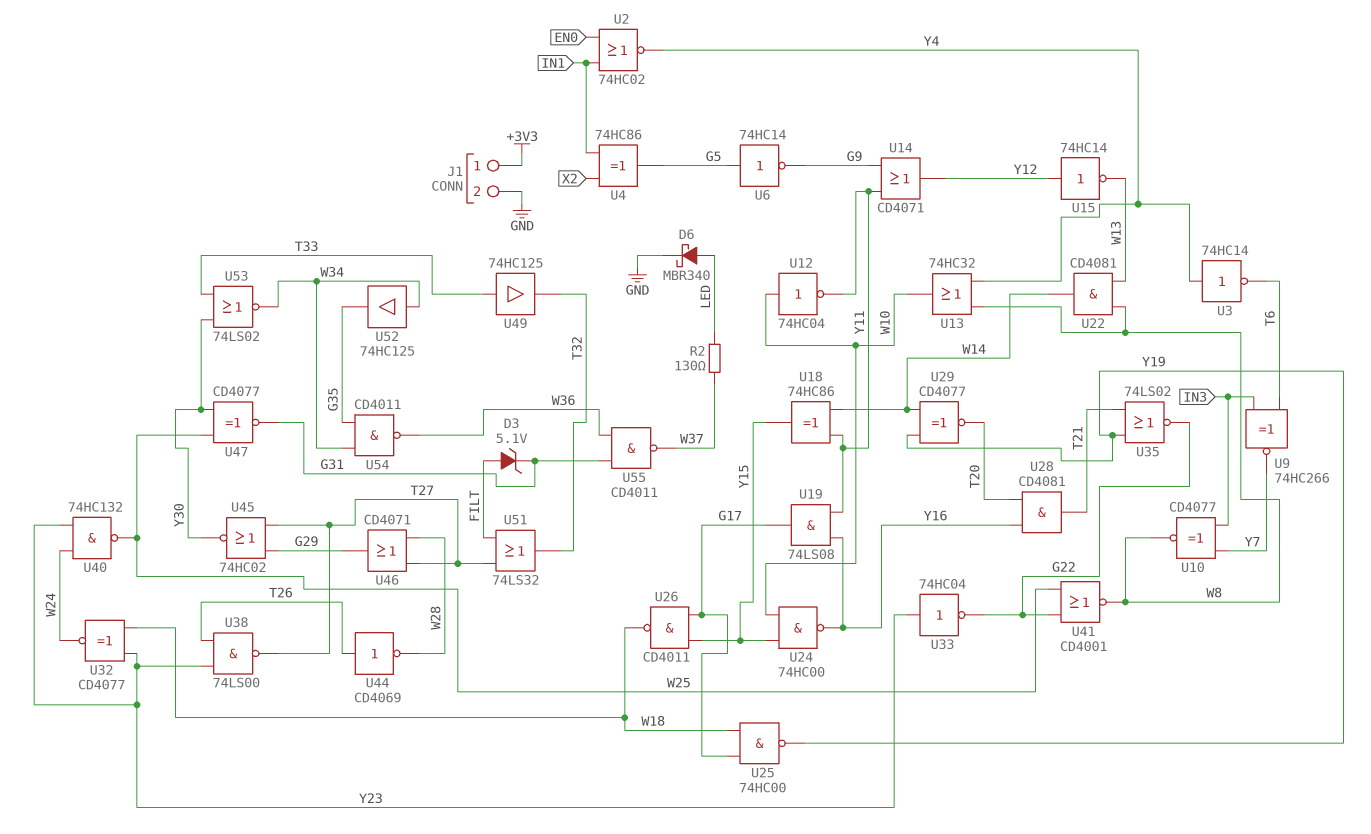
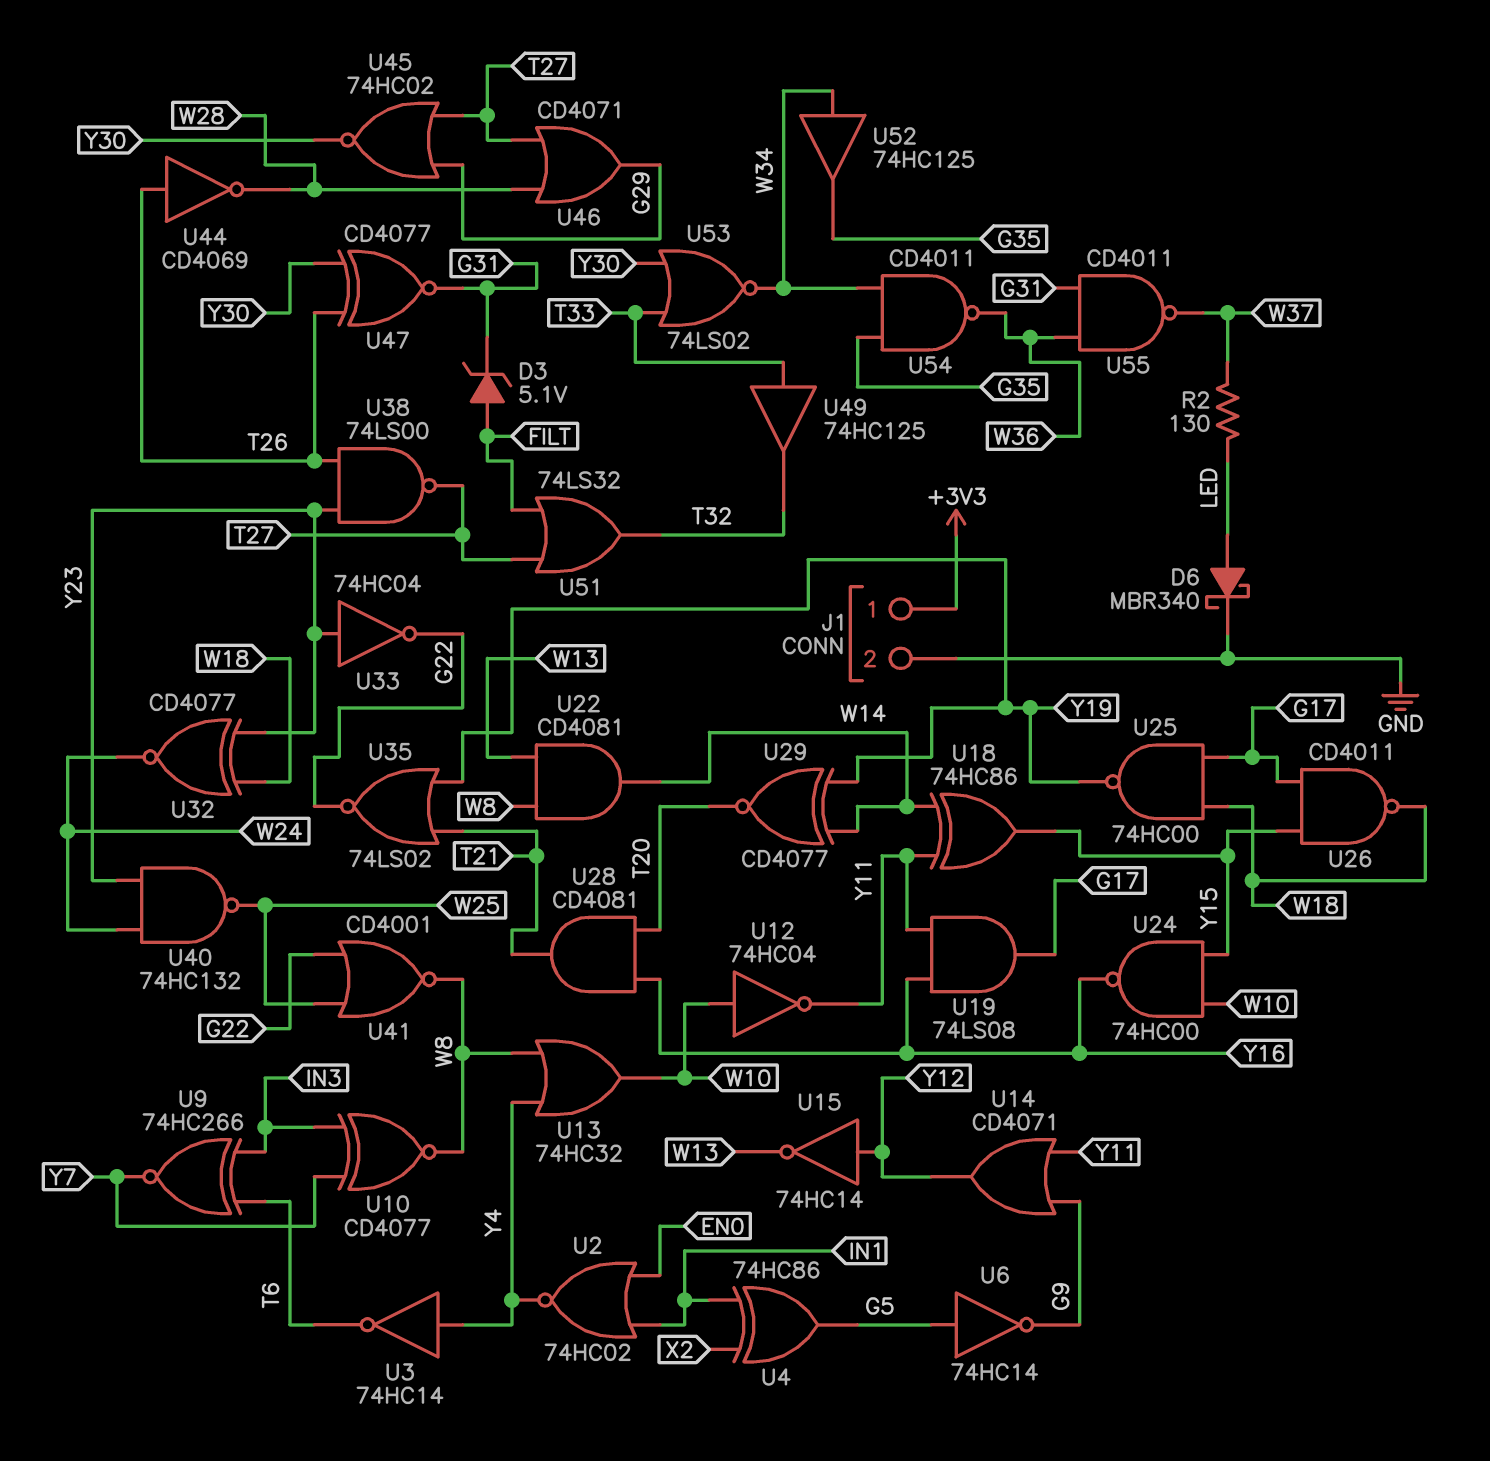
U47: XNOR CD4077 (in W25, in Y30, out G31) -> XNOR CD4077 (in T26, in Y30, out G31)

